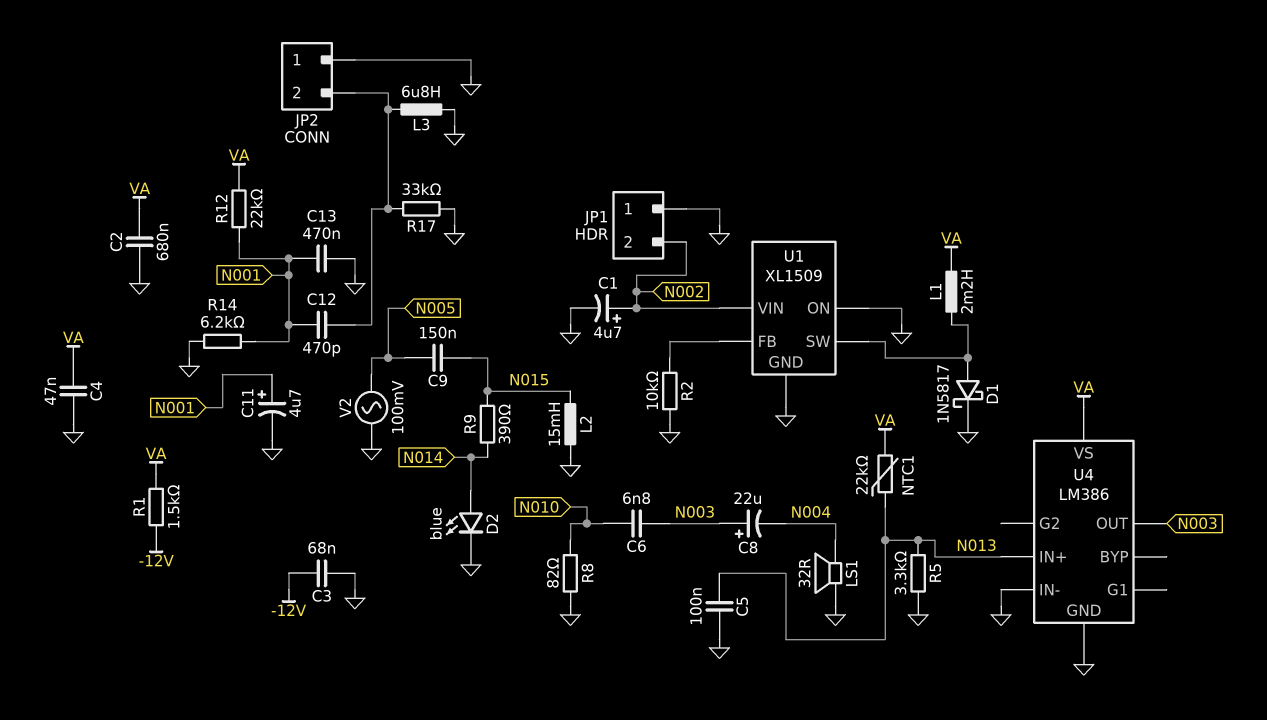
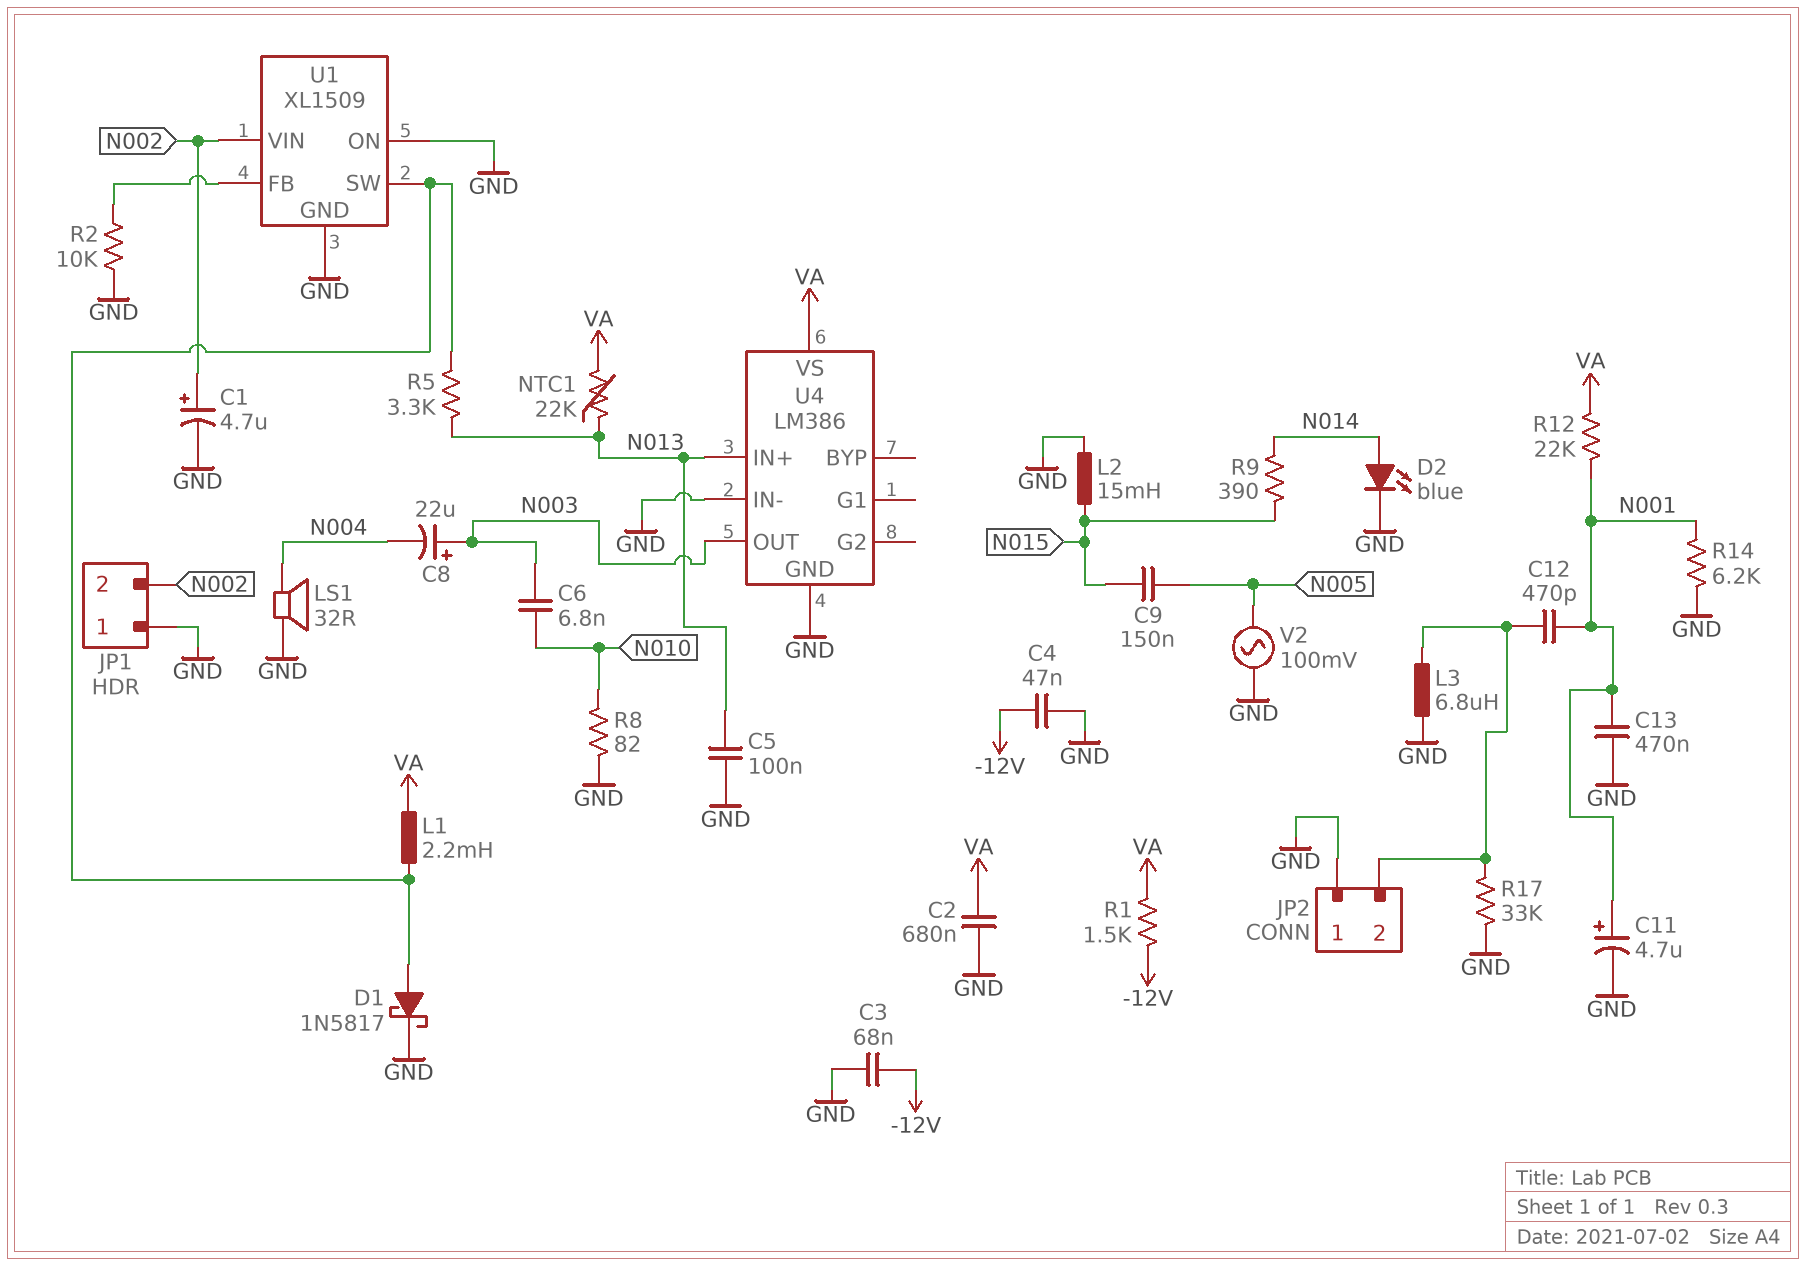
C4: 47nF (GND, VA) -> 47nF (-12V, GND)
R5: 3.3k (GND, N013) -> 3.3k (N013, U1/SW)

